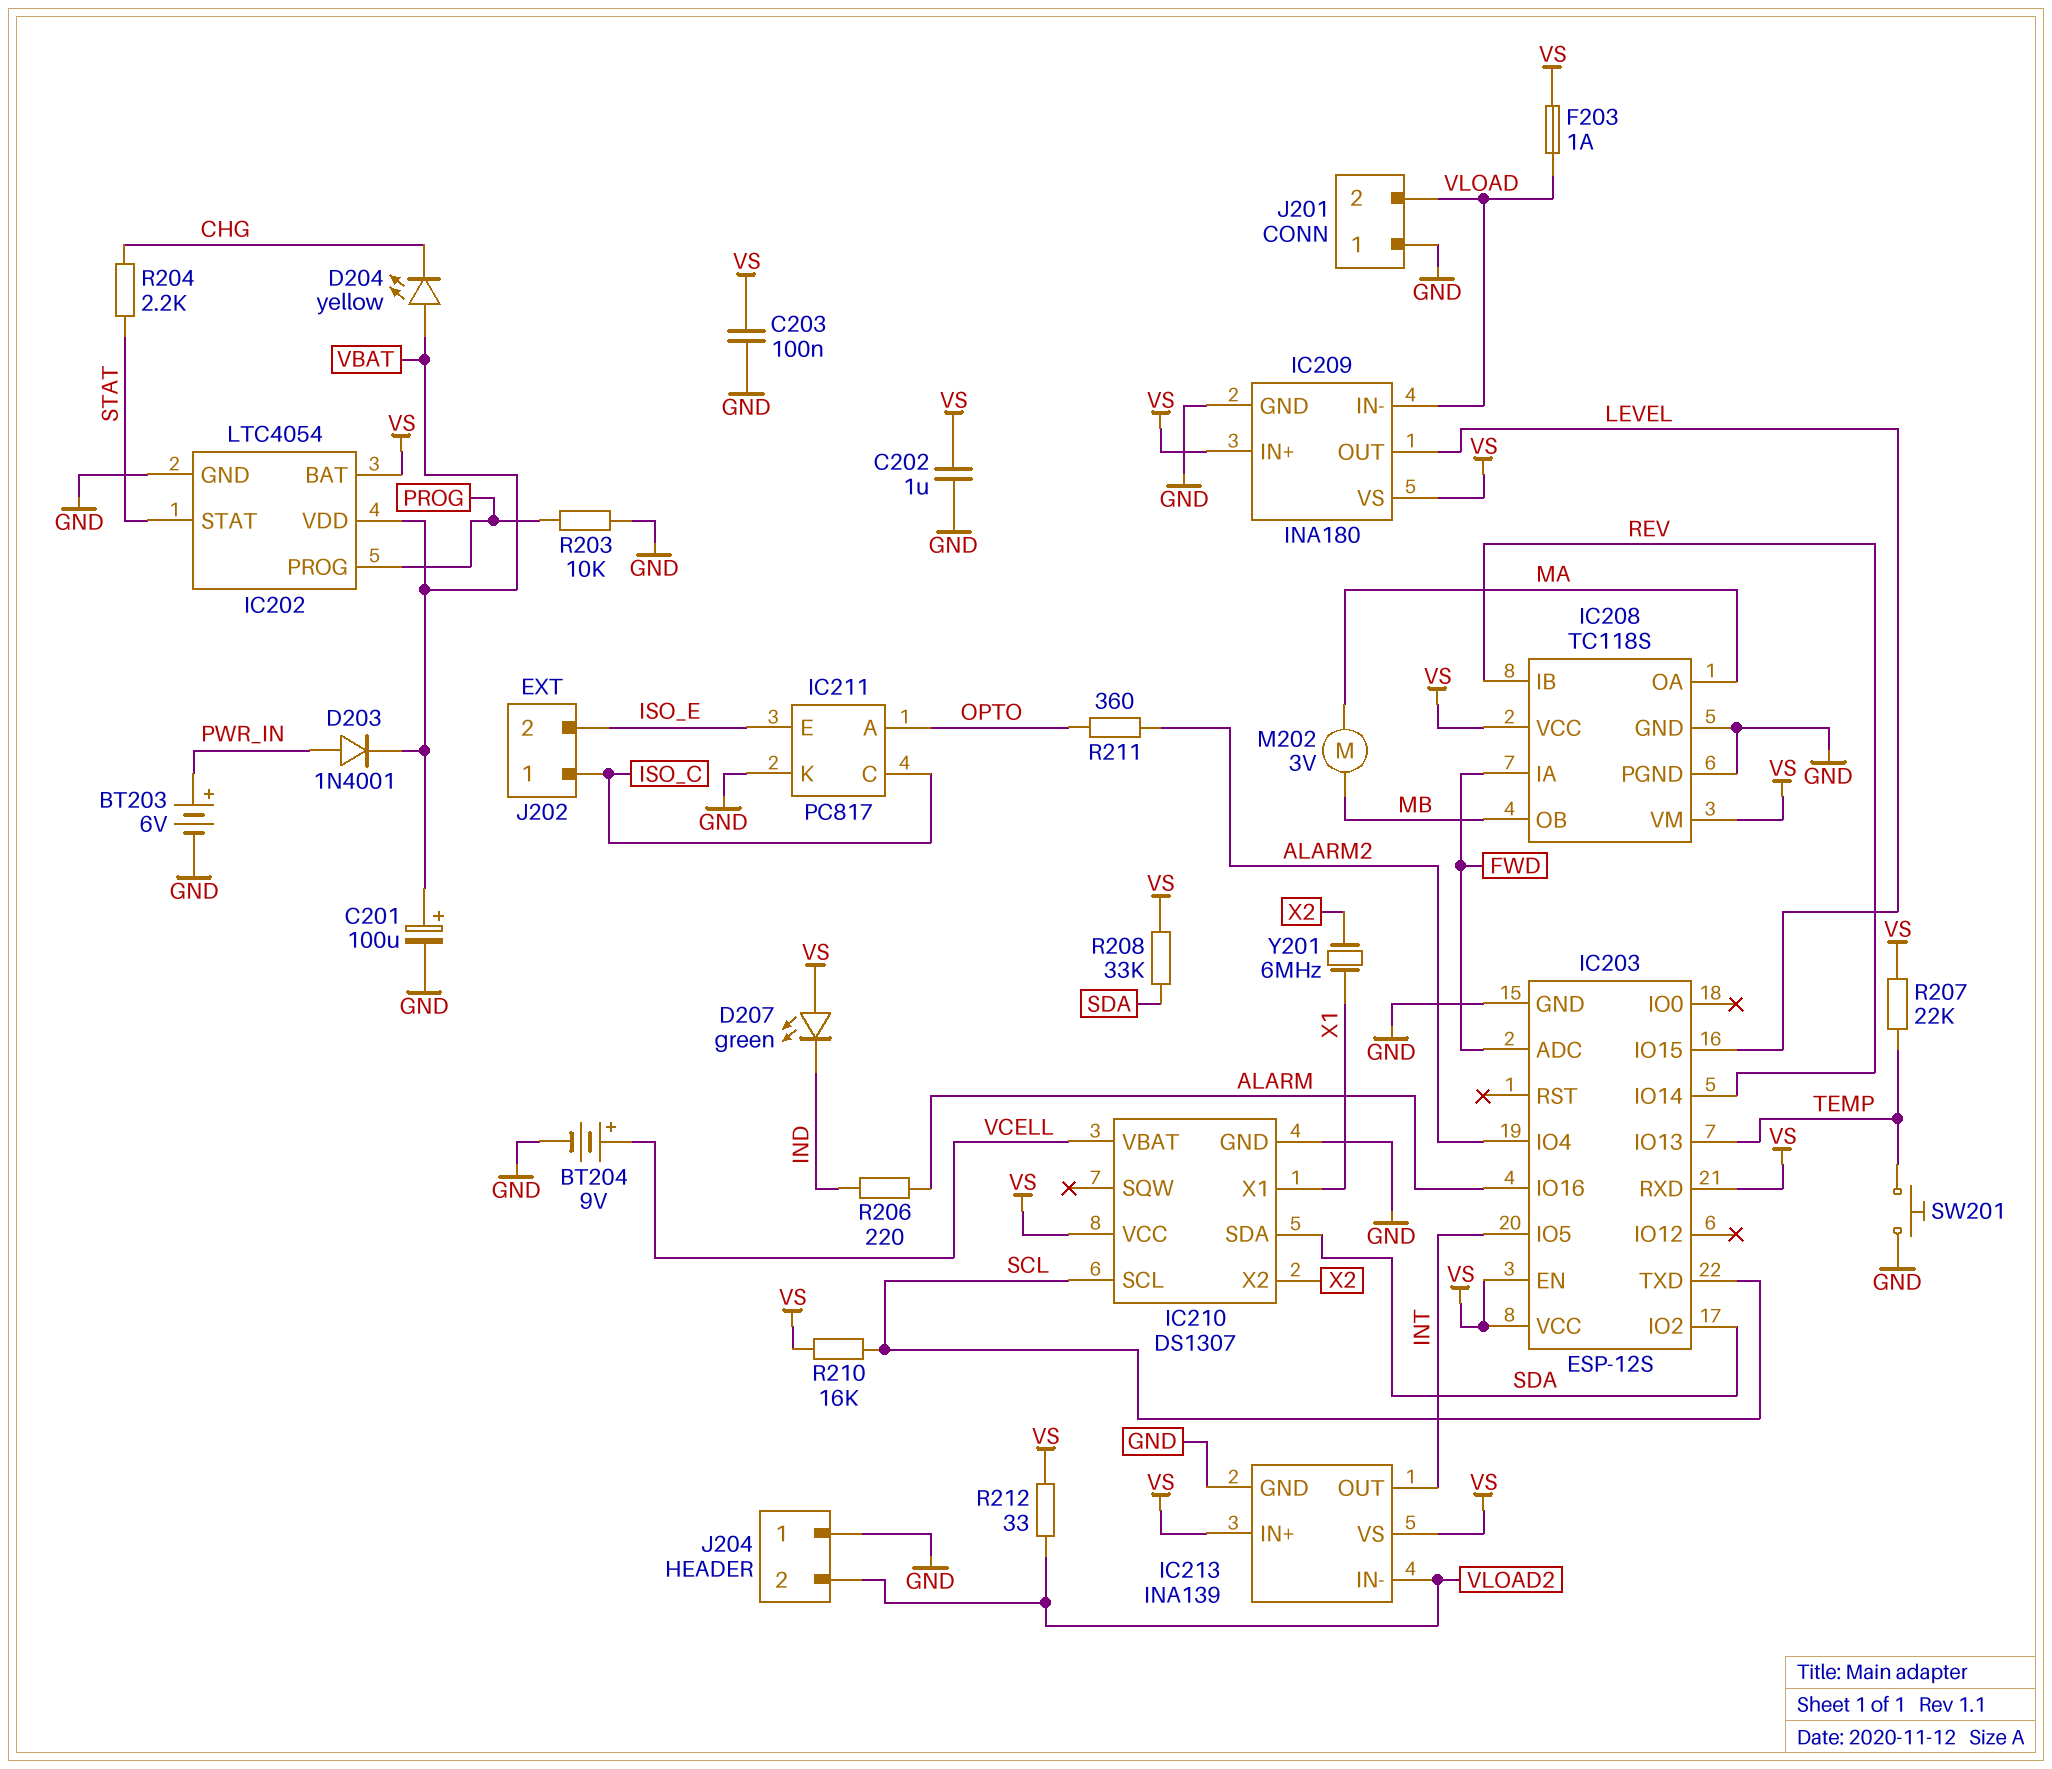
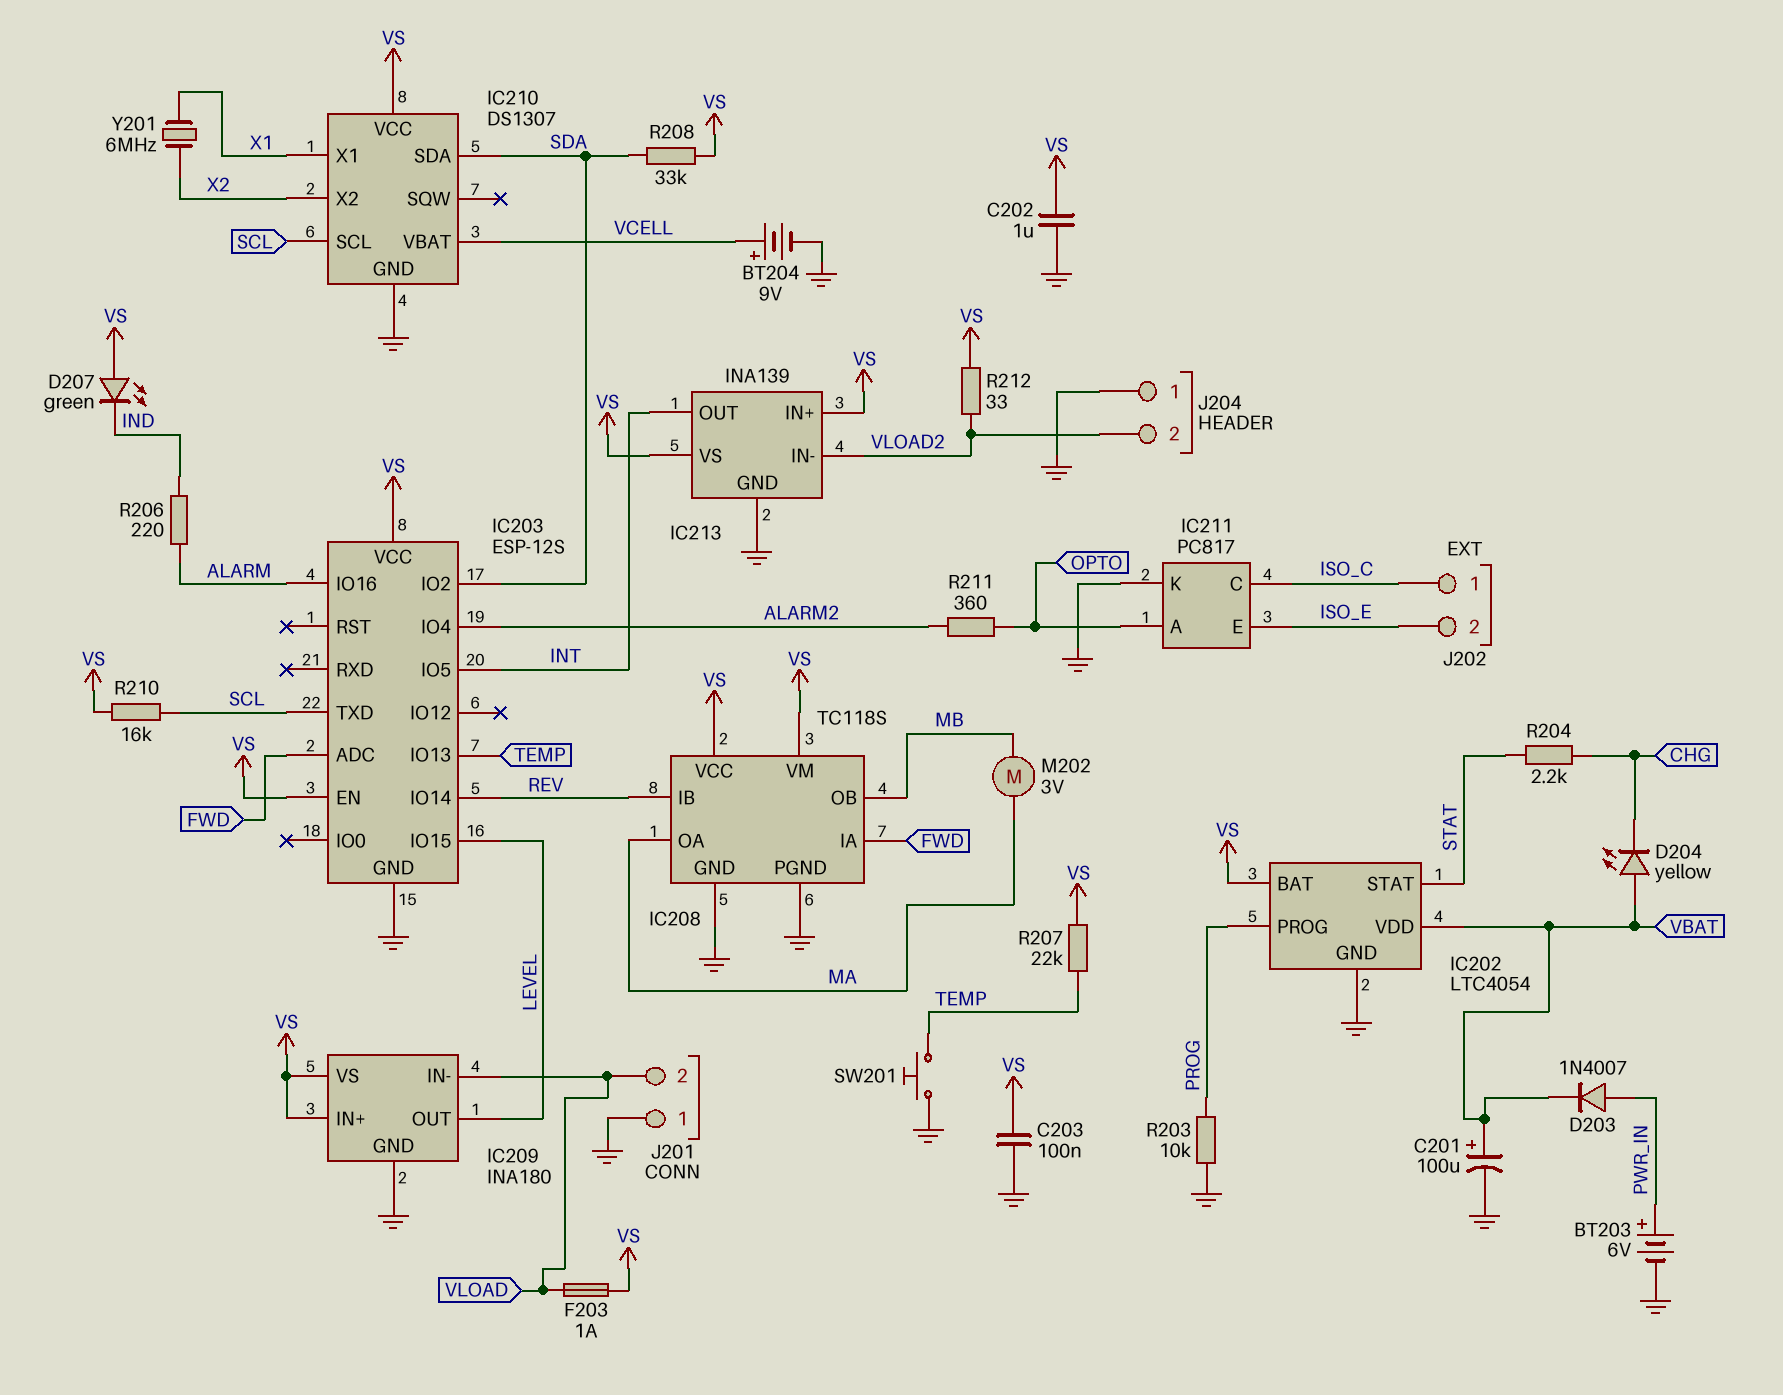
D203: diode 1N4001 (A PWR_IN, K VBAT) -> diode 1N4007 (A PWR_IN, K VBAT)
IC203 pin RXD: VS -> none

